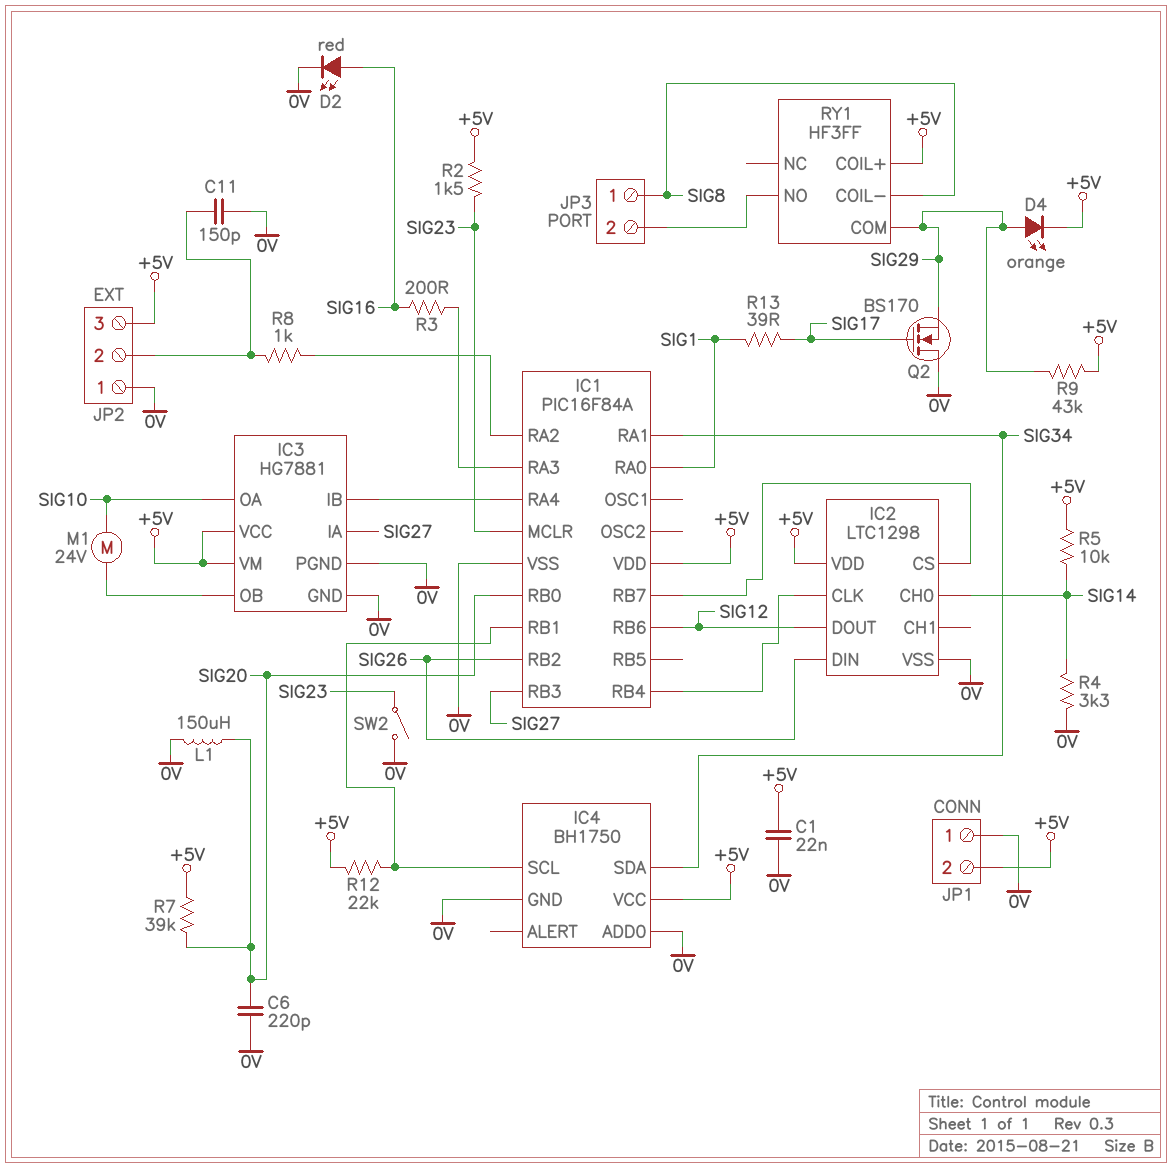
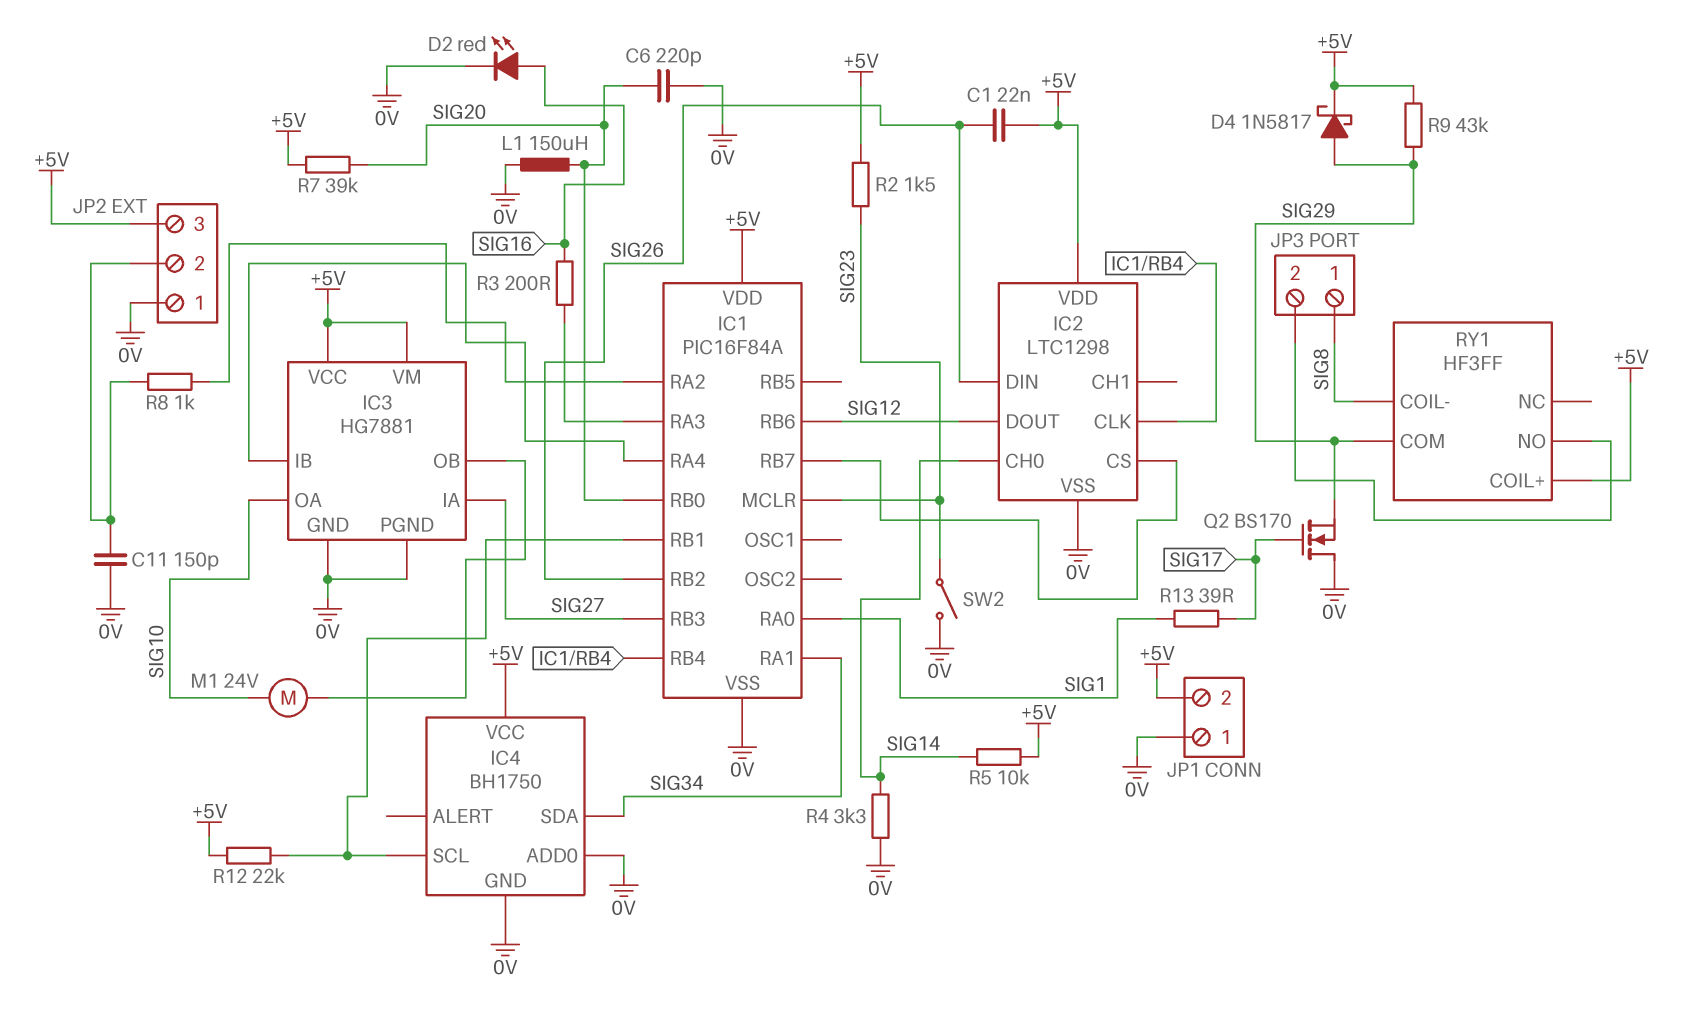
C1: 22nF (+5V, 0V) -> 22nF (+5V, SIG26)
D4: LED orange (A SIG29, K +5V) -> schottky 1N5817 (A SIG29, K +5V)

